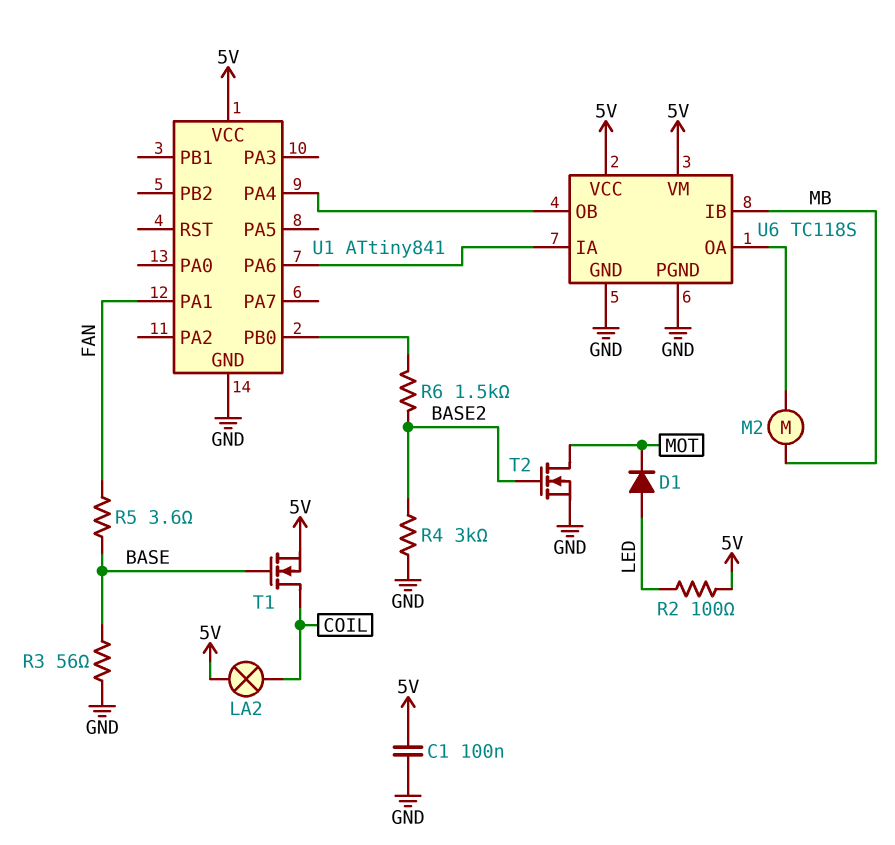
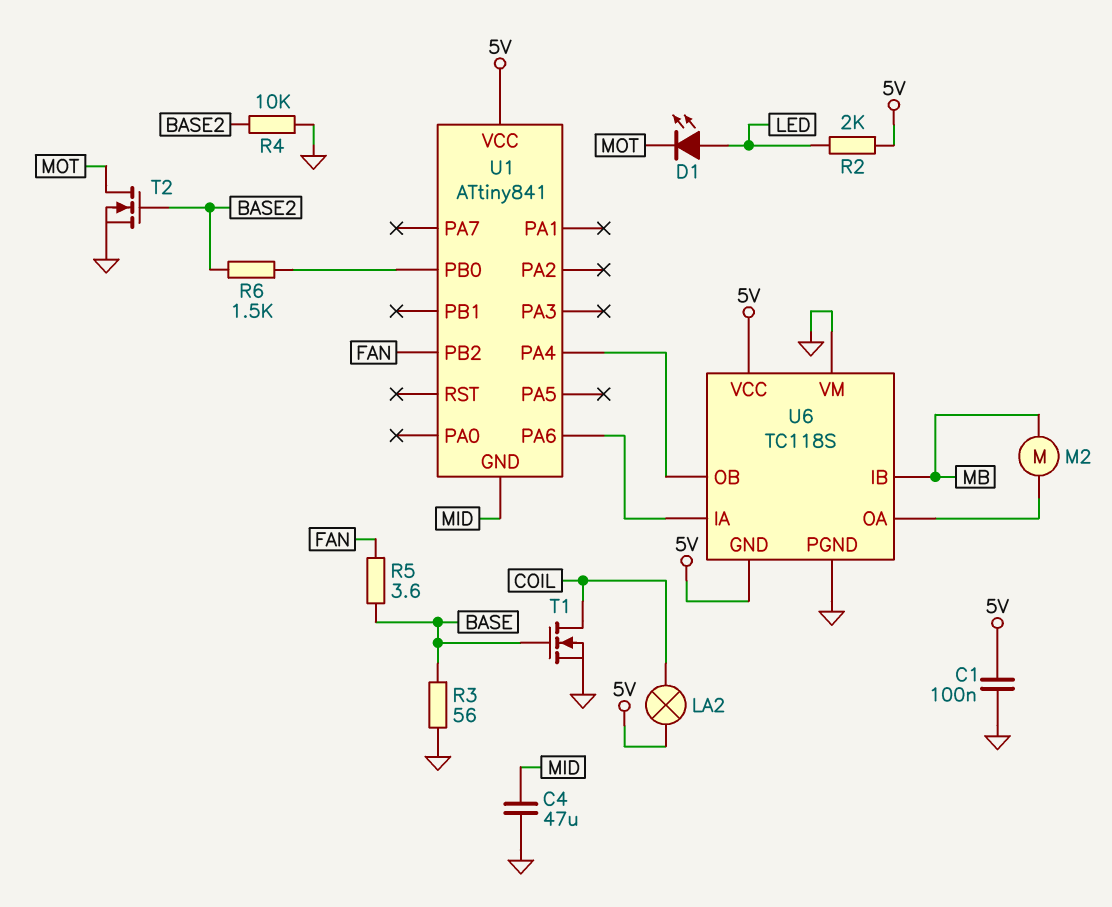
C4: none -> 47uF (GND, MID)
D1: diode (A LED, K MOT) -> LED (A LED, K MOT)
R2: 100 (5V, LED) -> 2k (5V, LED)
R4: 3k (BASE2, GND) -> 10k (BASE2, GND)
T1: NMOS (G BASE, D COIL, S 5V) -> NMOS (G BASE, D COIL, S GND)
U1 pin GND: GND -> MID
U1 pin PA1: FAN -> none
U1 pin PB2: none -> FAN
U6 pin GND: GND -> 5V
U6 pin VM: 5V -> GND

